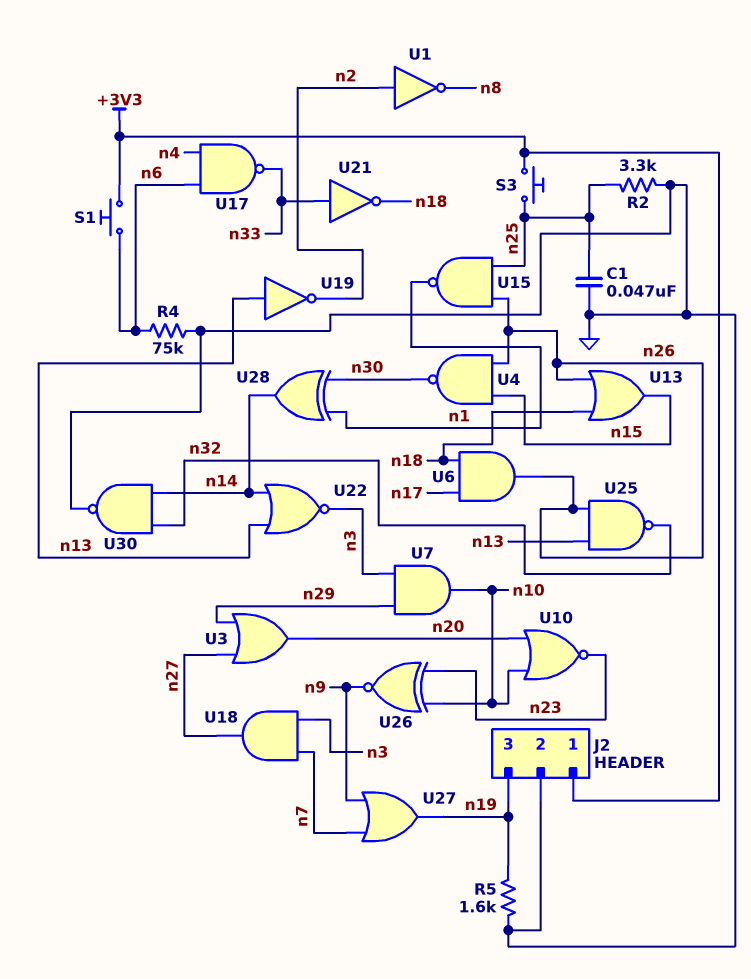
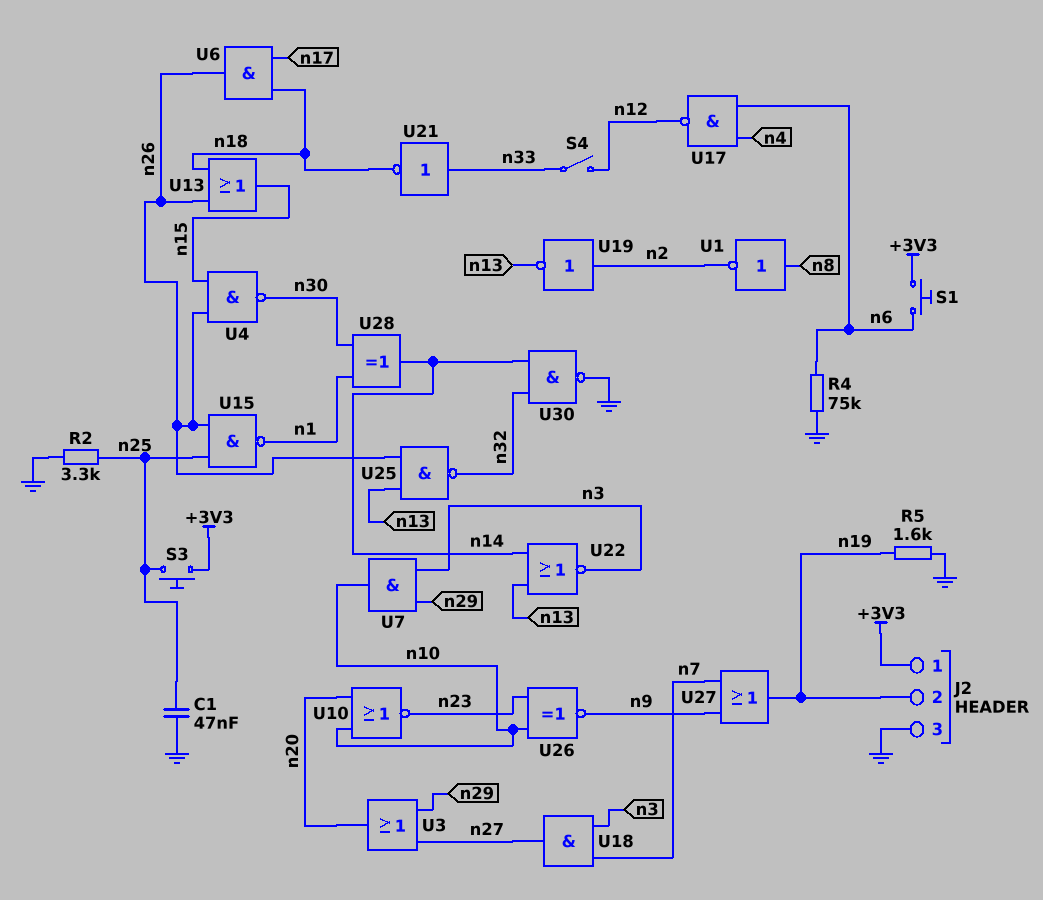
J2 pin 2: GND -> n19
J2 pin 3: n19 -> GND
S4: none -> switch (n12, n33)
U1: NOT (in n2, out n8) -> NOT (in n8, out n2)
U17: NAND (in n4, in n6, out n33) -> NAND (in n4, in n6, out n12)
U19: NOT (in n13, out n2) -> NOT (in n2, out n13)

